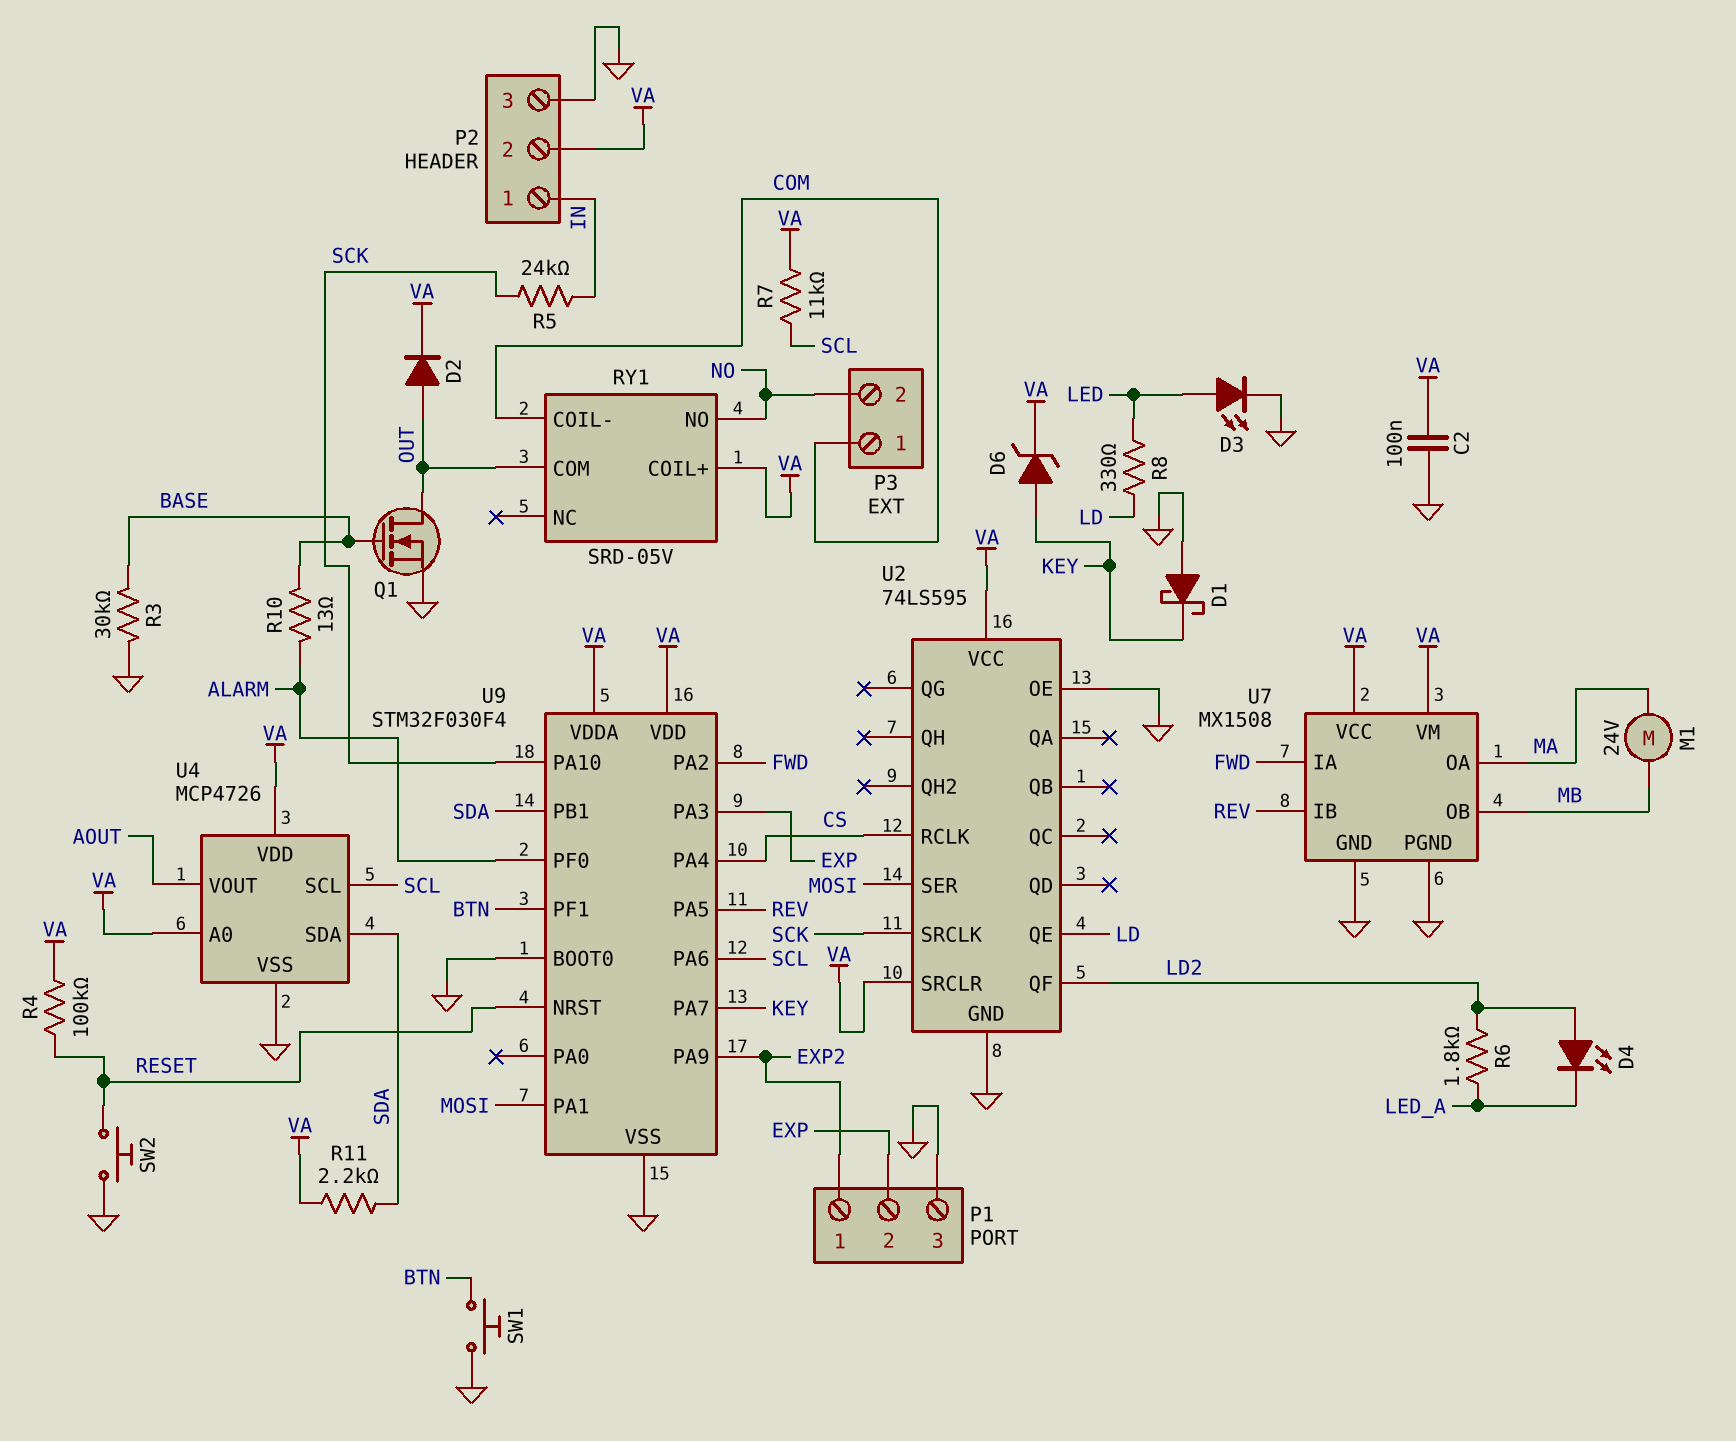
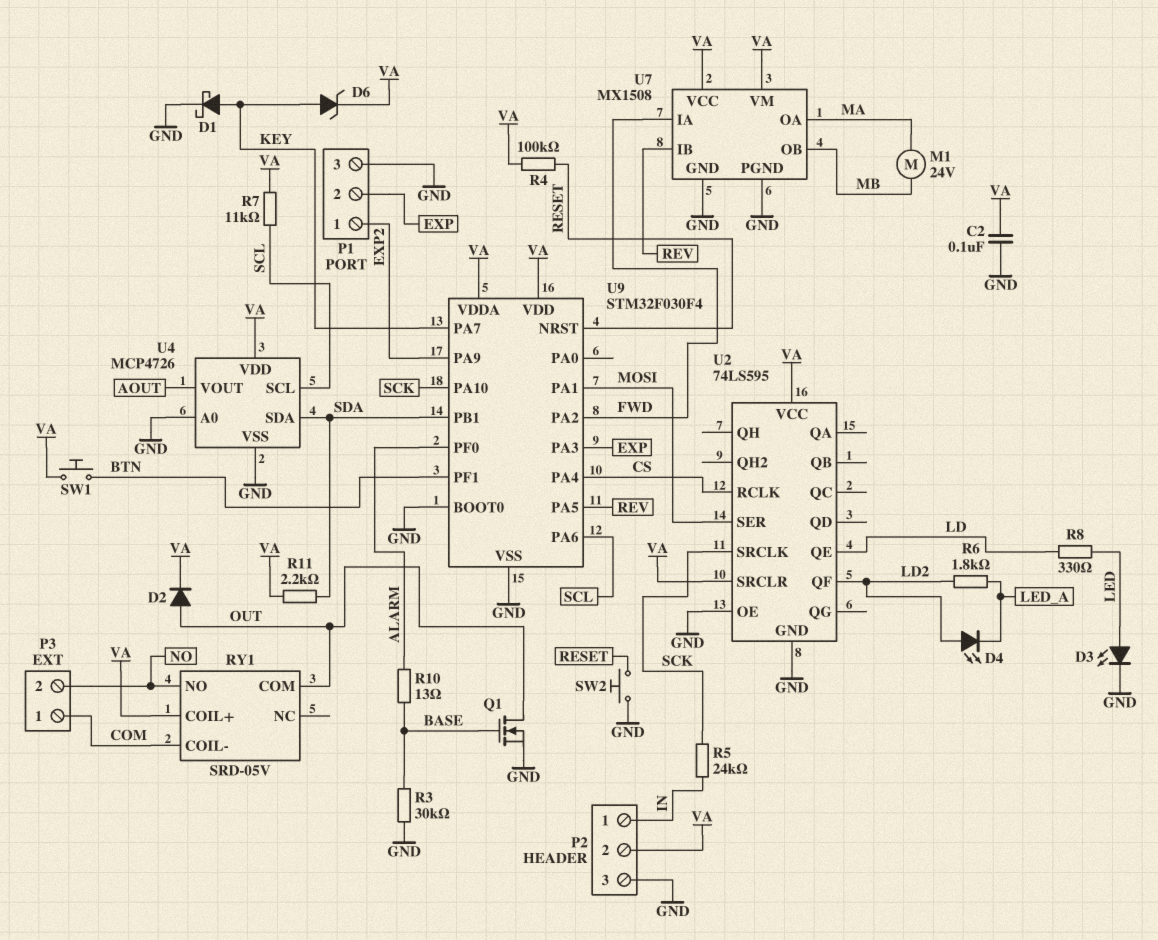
D1: schottky (A GND, K KEY) -> schottky (A KEY, K GND)
SW1: button (BTN, GND) -> button (BTN, VA)
U4 pin A0: VA -> GND

